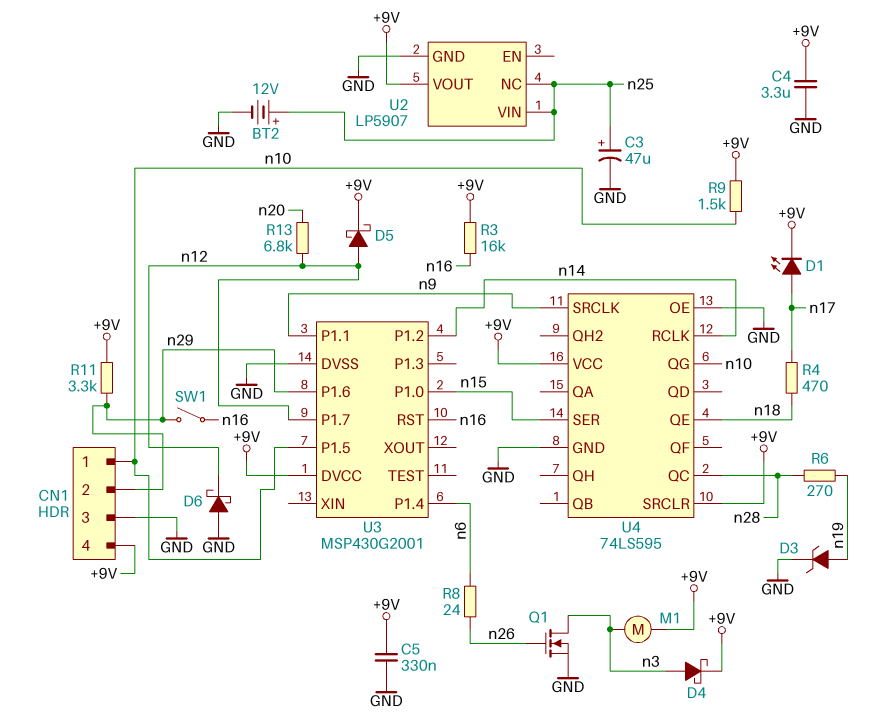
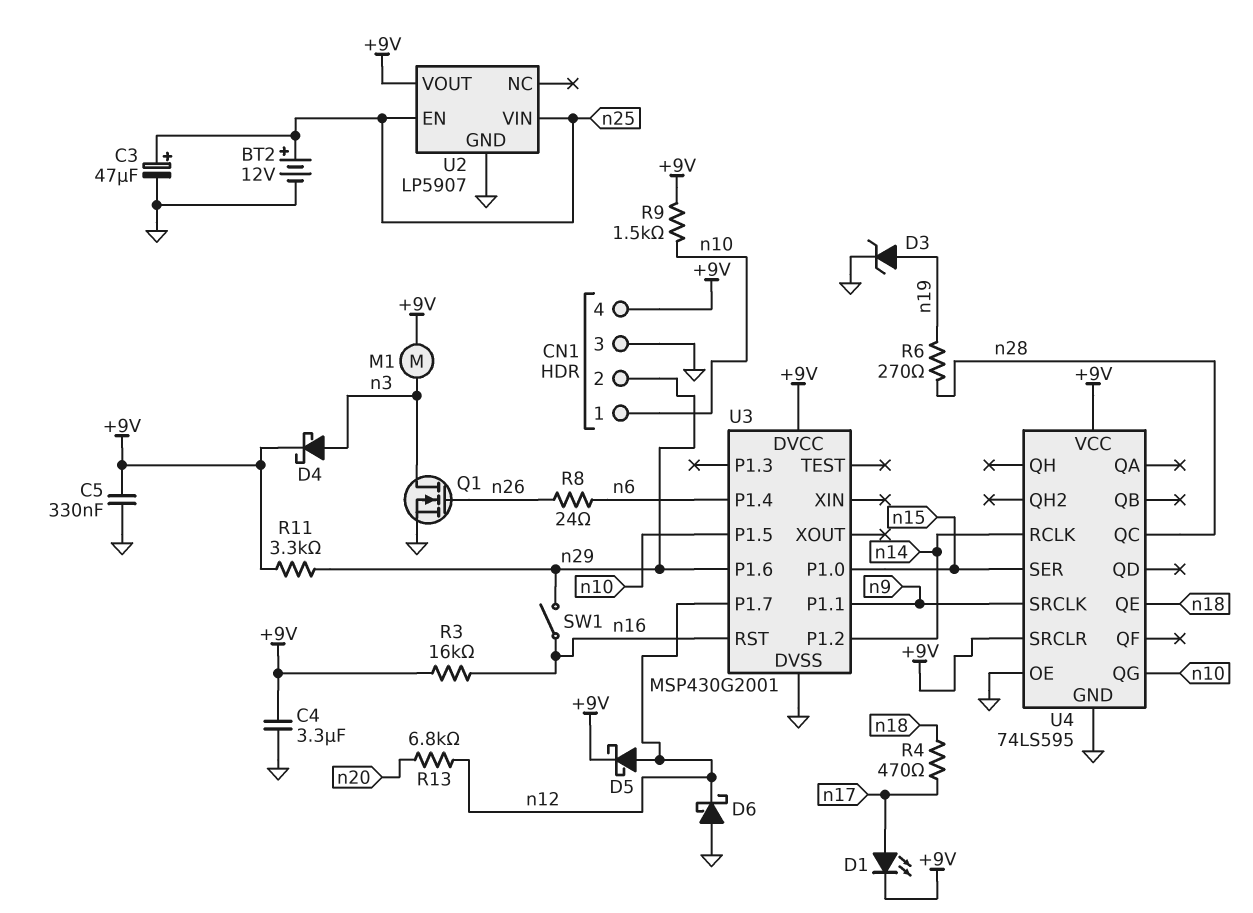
U2 pin EN: none -> n25
U2 pin NC: n25 -> none

